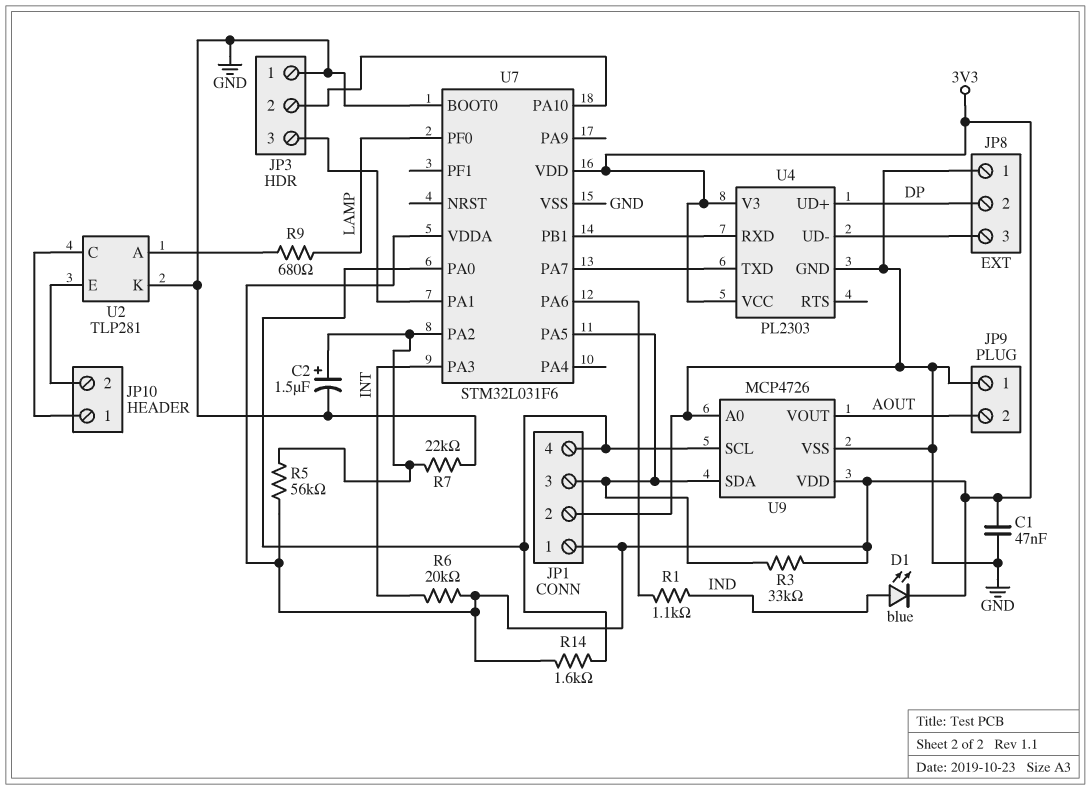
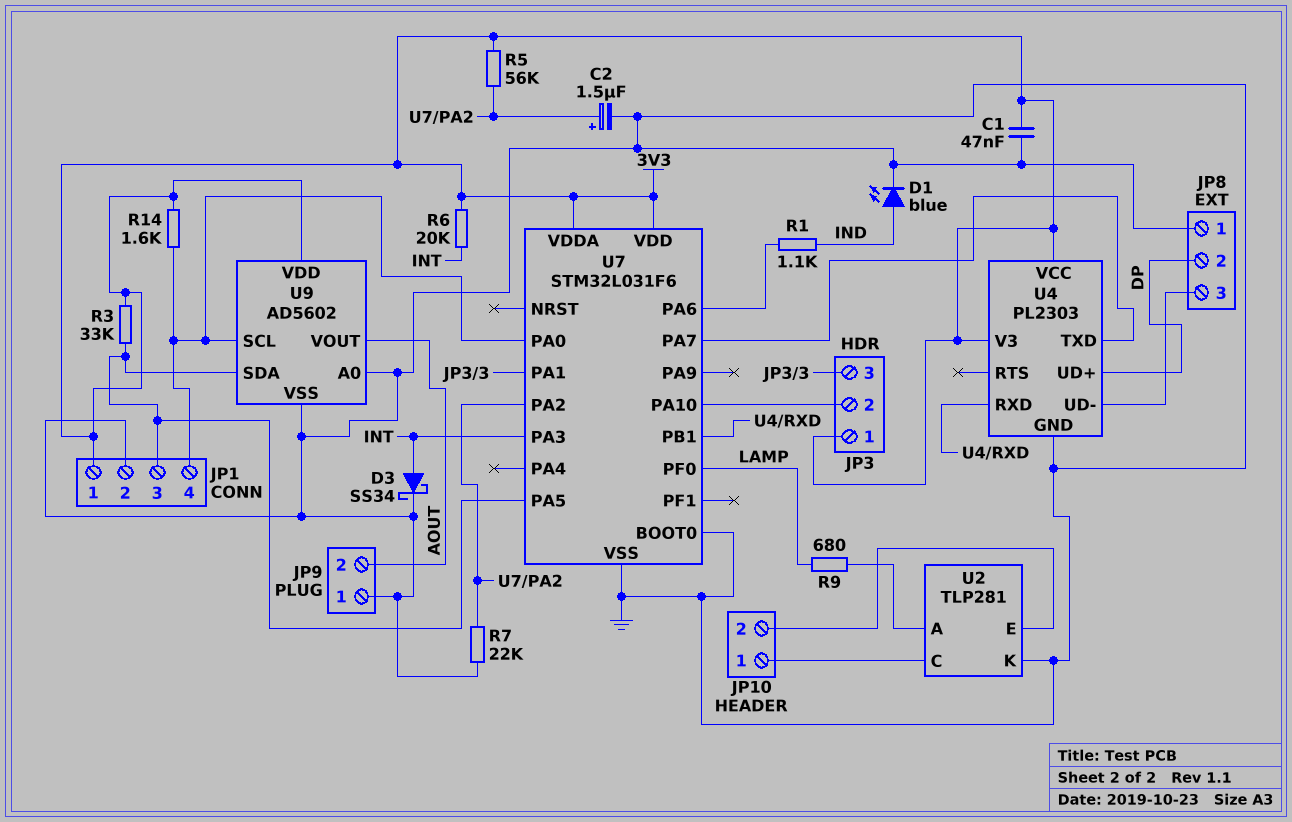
D1: LED blue (A IND, K 3V3) -> LED blue (A IND, K GND)
D3: none -> schottky SS34 (A INT, K GND)
JP3 pin 1: GND -> 3V3
U9: MCP4726 -> AD5602

